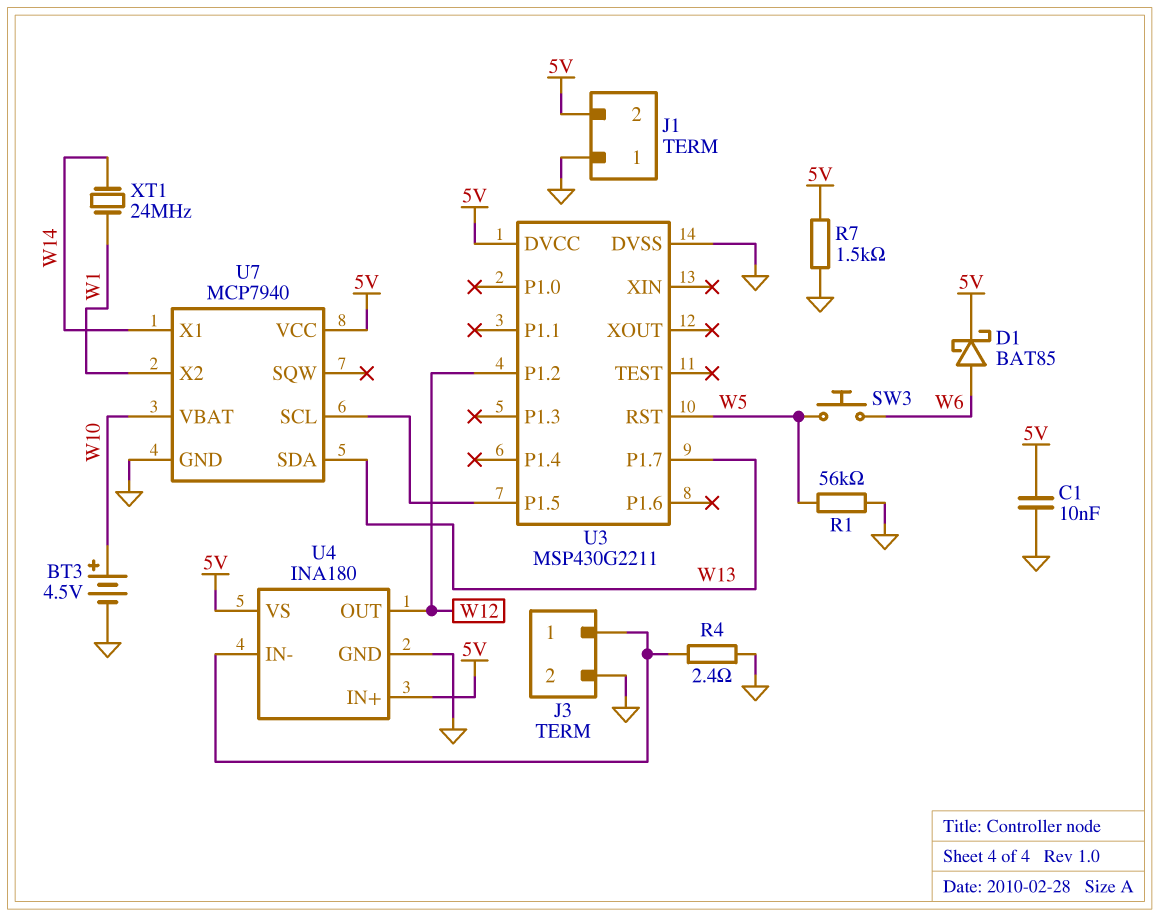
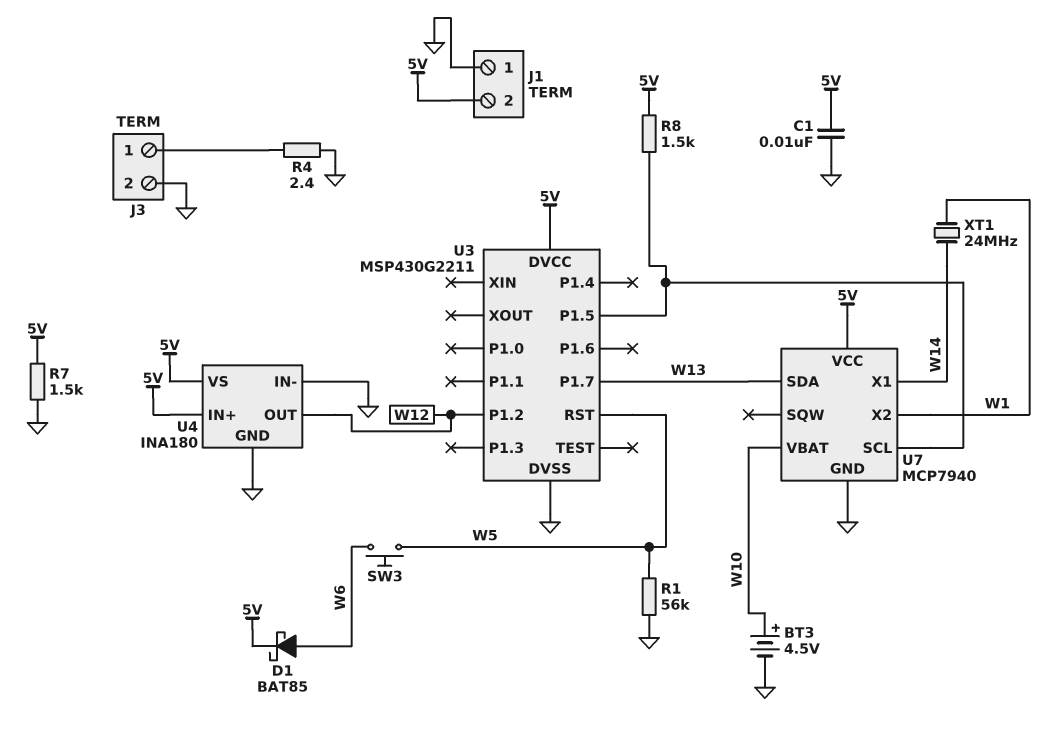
R8: none -> 1.5k (5V, U3/P1.5)
U4 pin IN-: J3/1 -> GND

